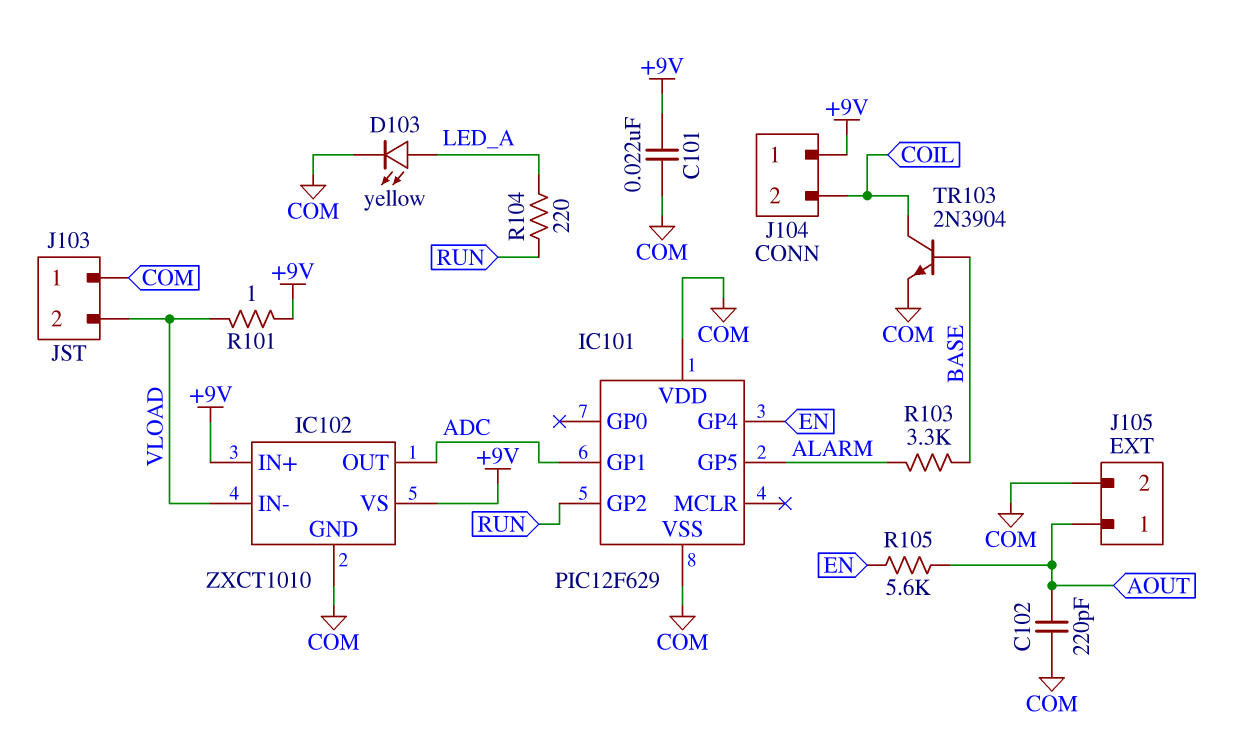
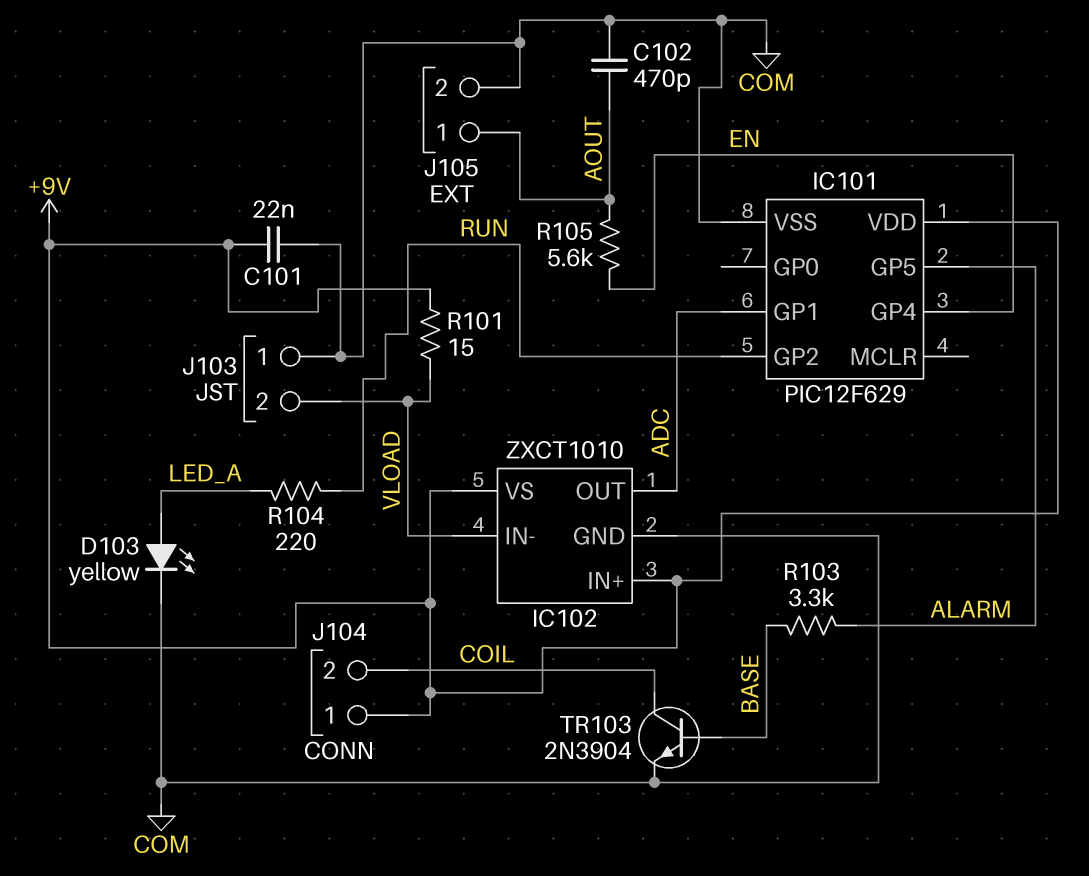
C102: 220pF (AOUT, COM) -> 470pF (AOUT, COM)
IC101 pin VDD: COM -> +9V
R101: 1 (+9V, VLOAD) -> 15 (+9V, VLOAD)

